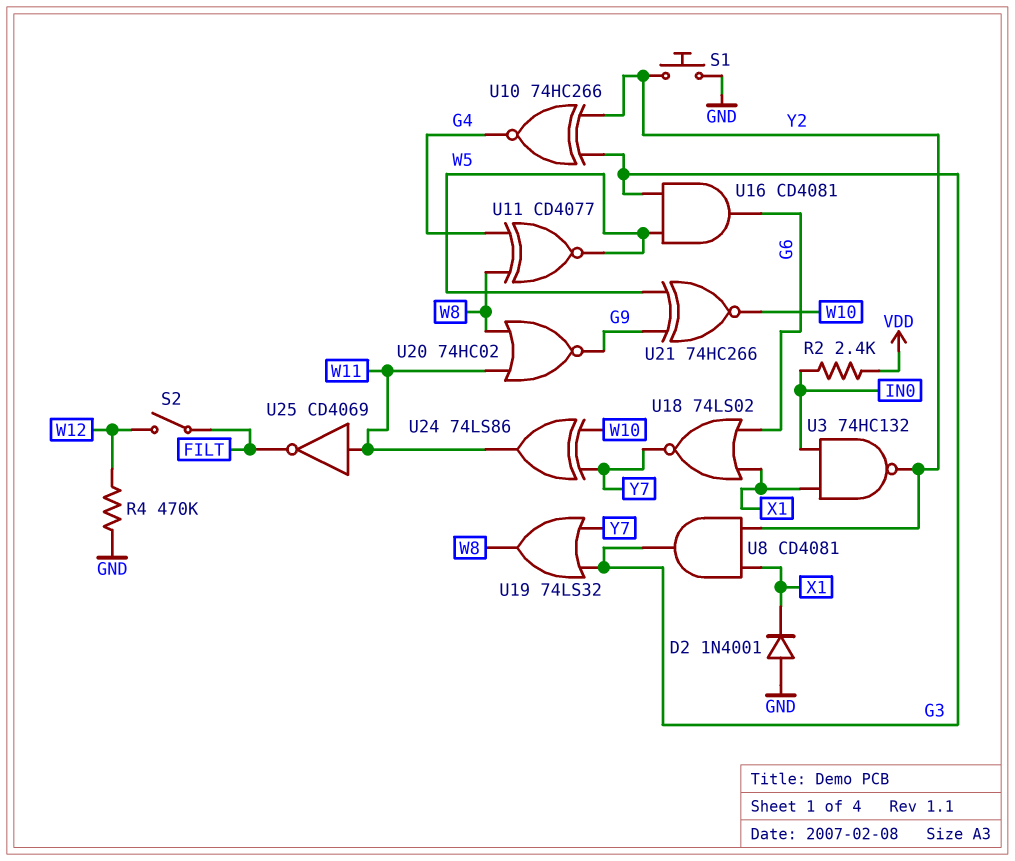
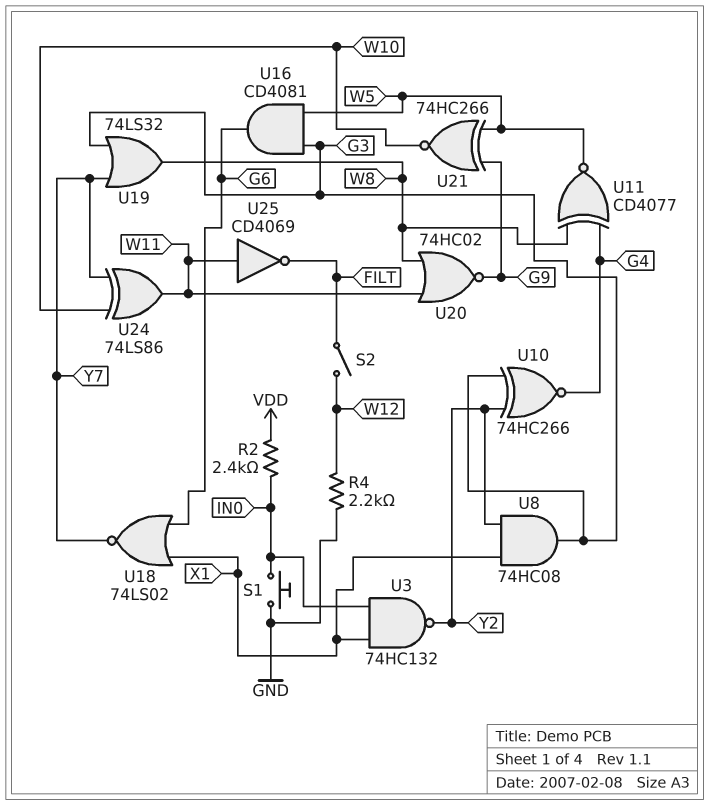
D2: diode 1N4001 (A GND, K X1) -> none
R4: 470k (GND, W12) -> 2.2k (GND, W12)
S1: button (GND, Y2) -> button (GND, IN0)
U8: AND CD4081 (in X1, in Y2, out G3) -> AND 74HC08 (in X1, in Y2, out G3)

